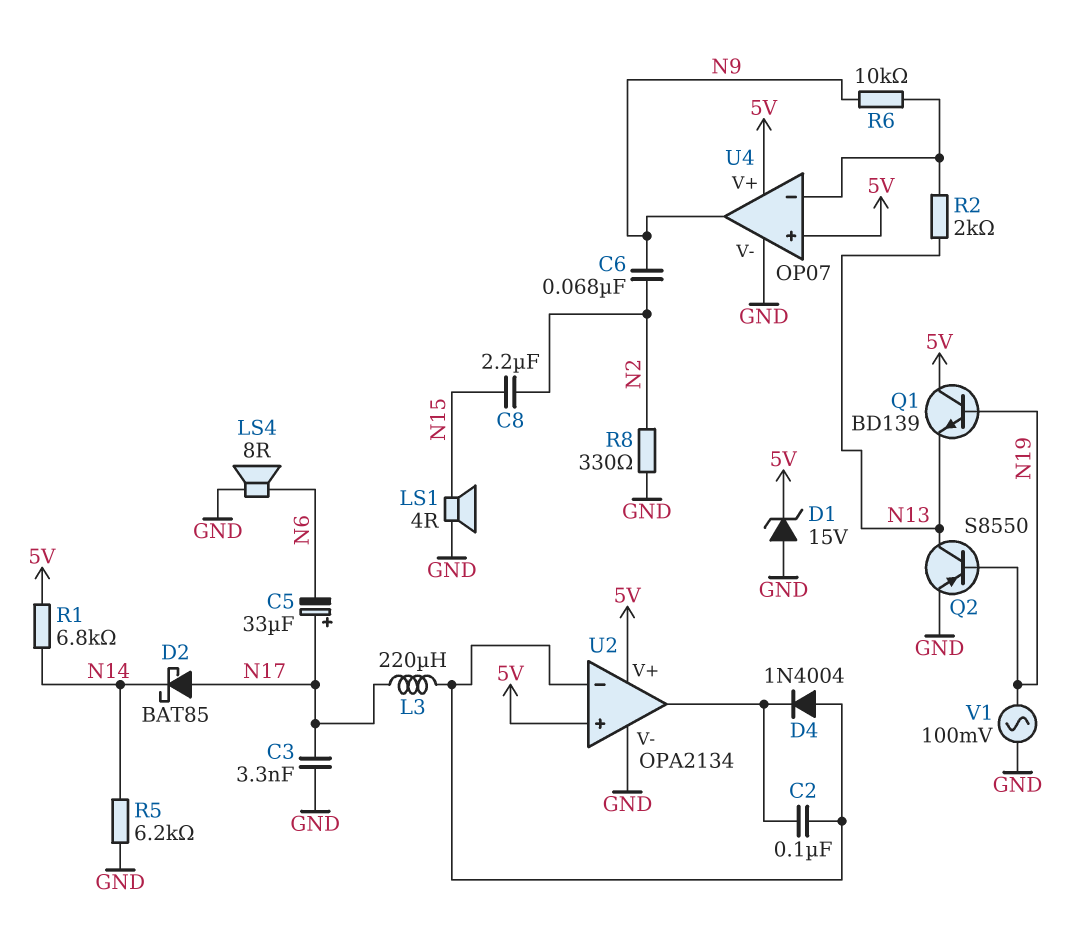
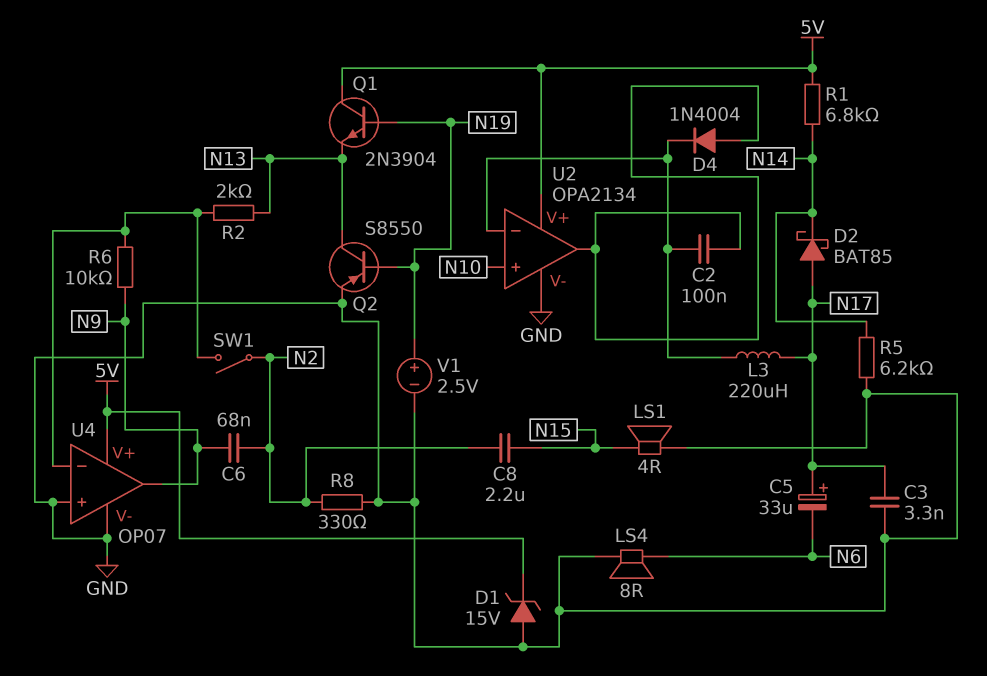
D4: diode 1N4004 (A U2/in-, K U2/out) -> diode 1N4004 (A U2/out, K U2/in-)
Q1: NPN BD139 (B N19, C 5V, E N13) -> NPN 2N3904 (B N19, C 5V, E N13)
SW1: none -> switch (N2, U4/in-)
U2 pin in+: 5V -> N10
U4 pin in+: 5V -> GND
V1: AC 100mV (GND, N19) -> 2.5V (plus N19, minus GND)

